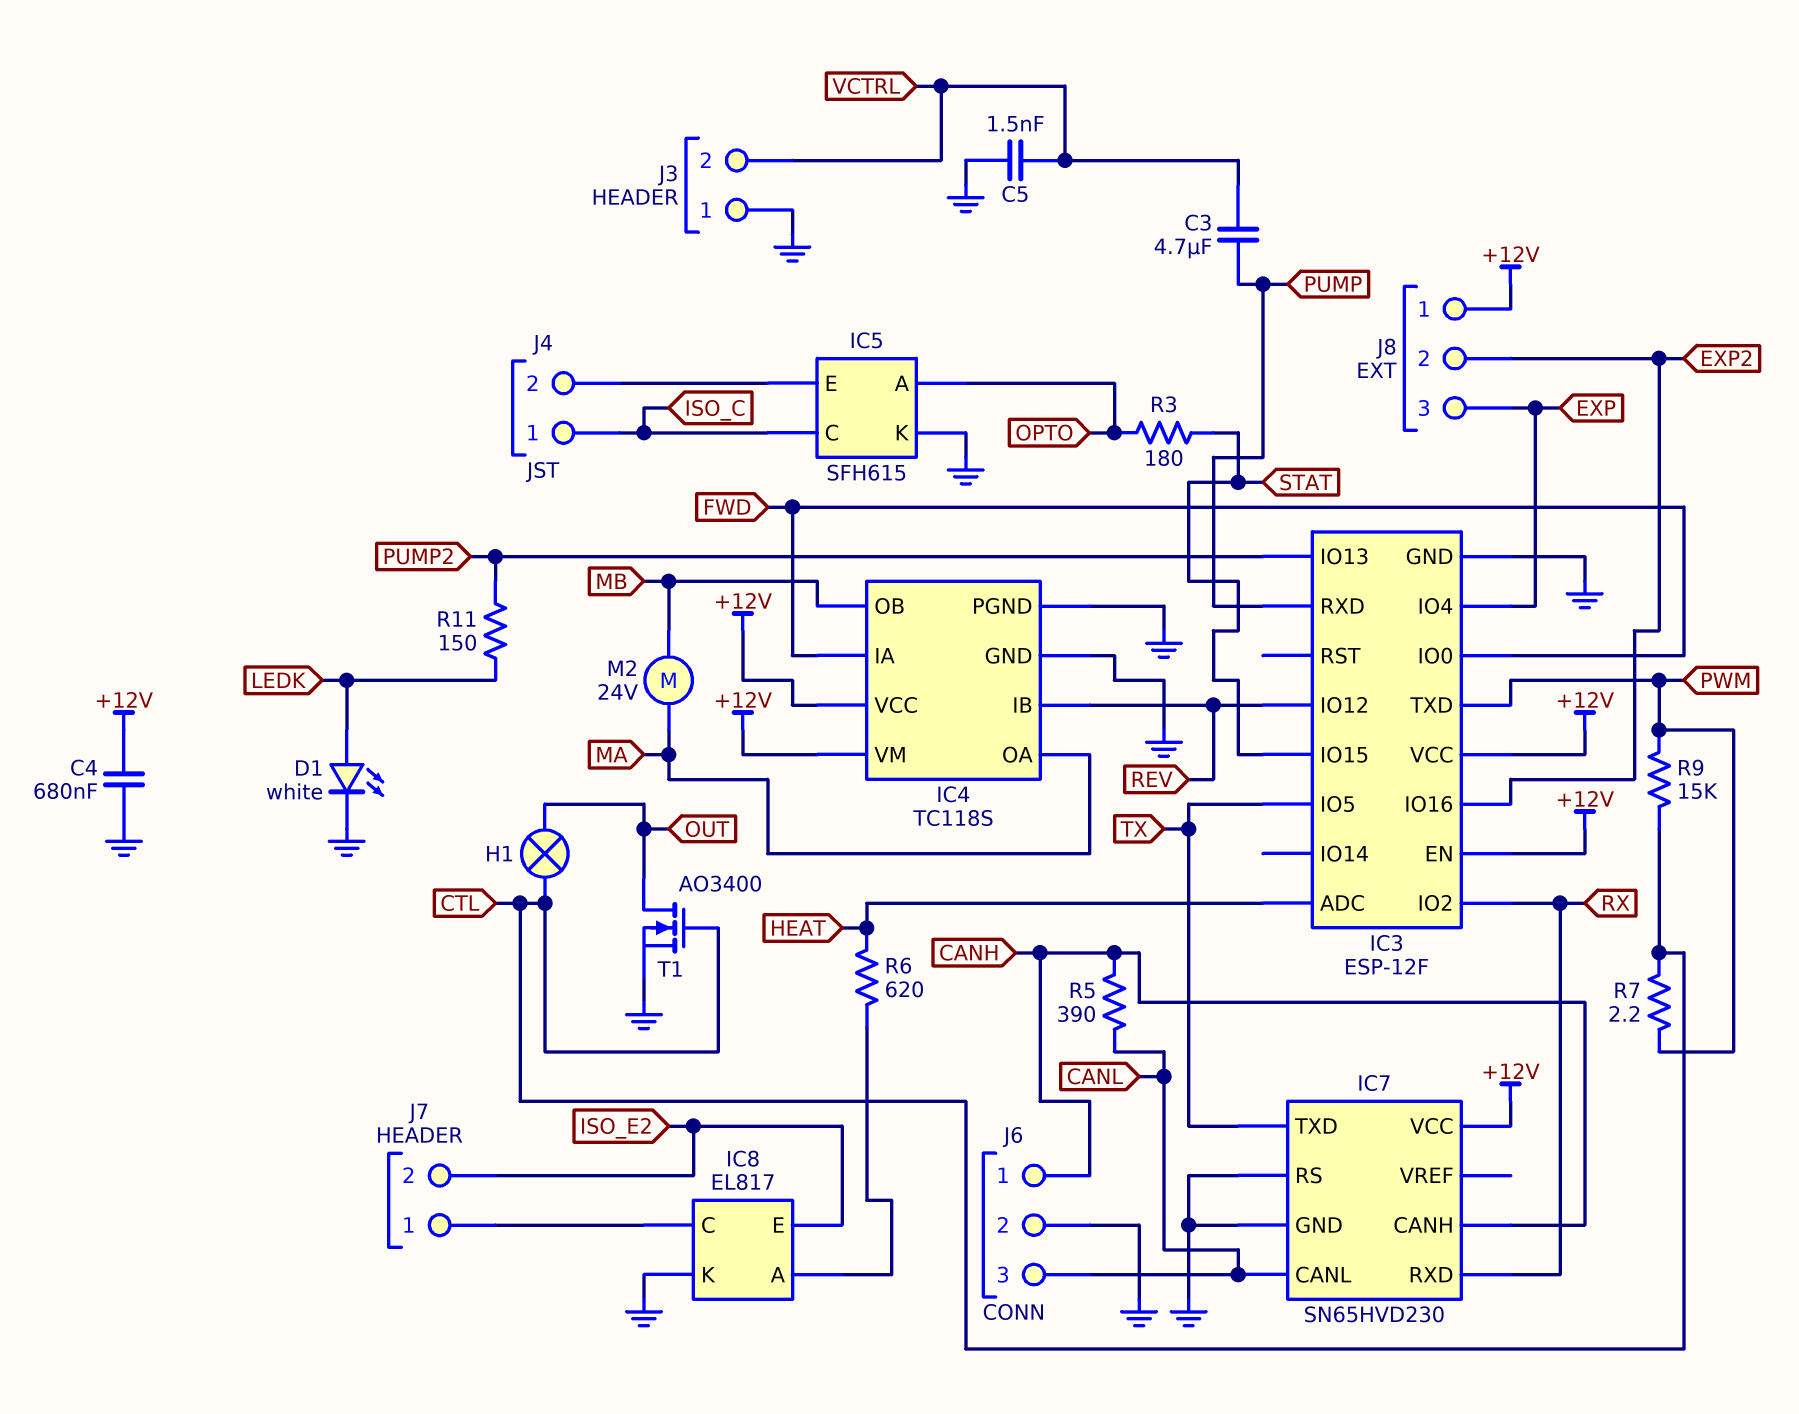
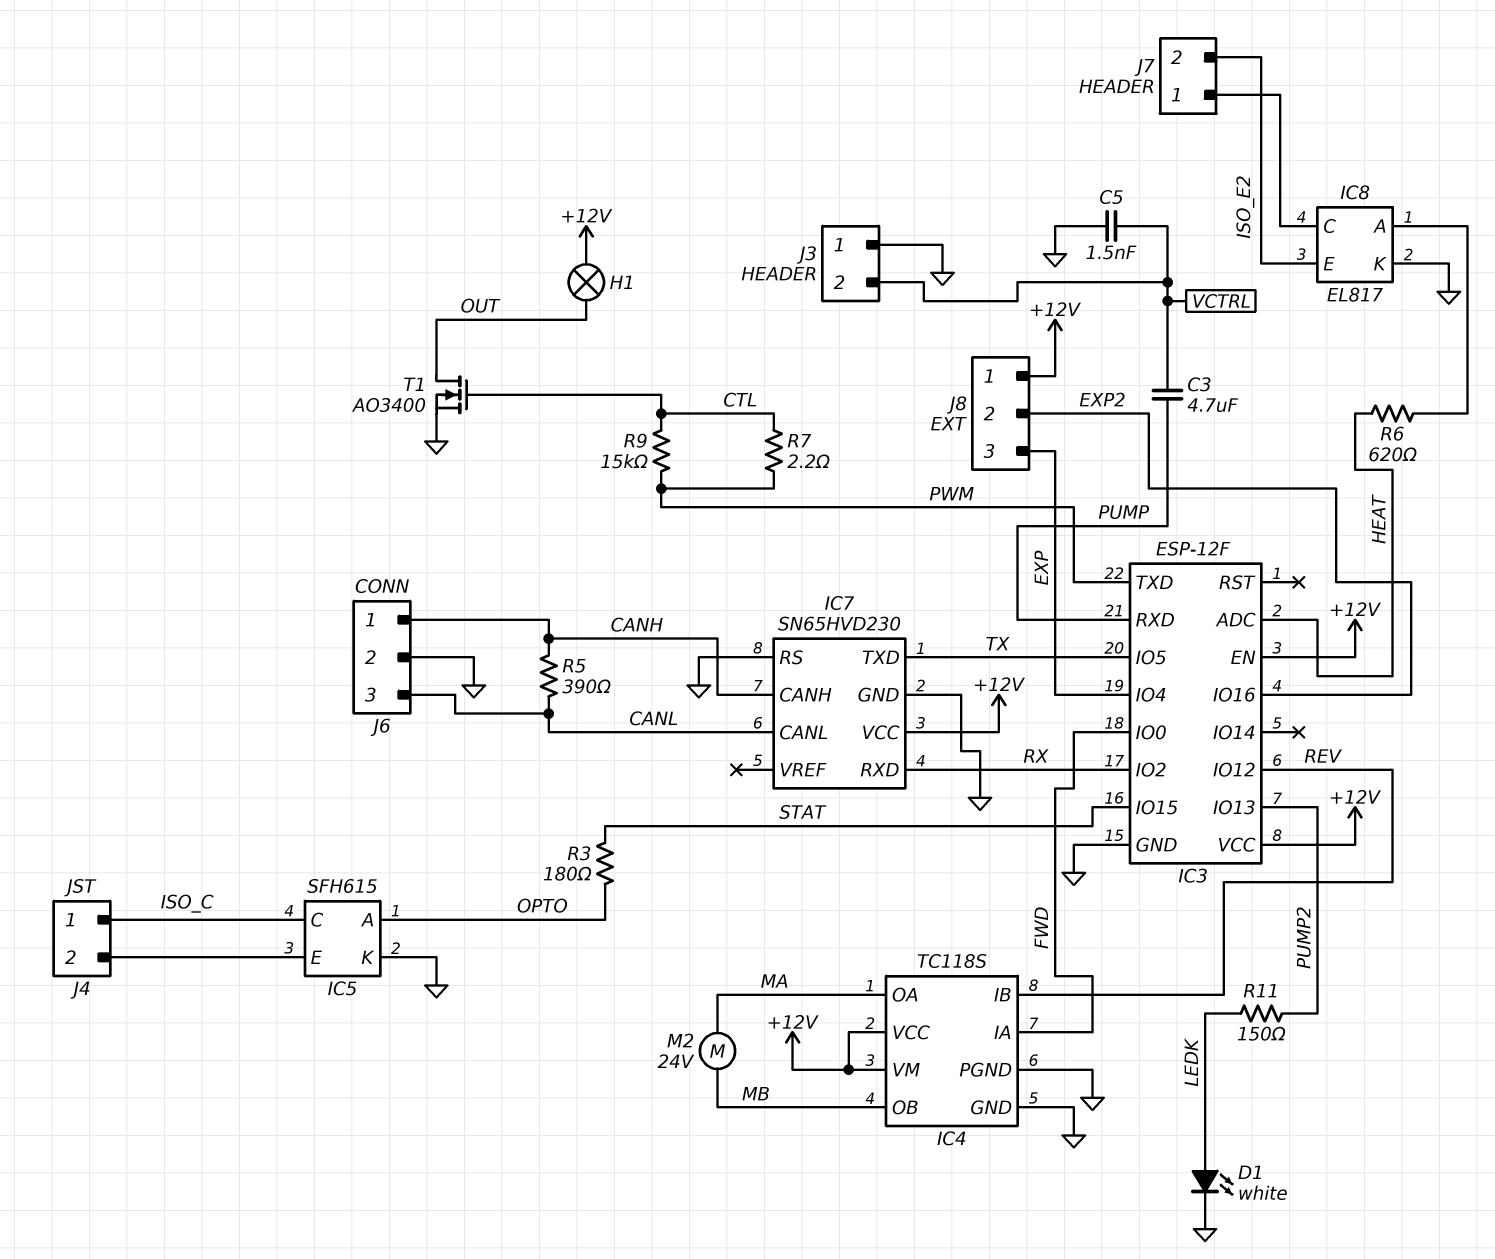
C4: 680nF (+12V, GND) -> none
H1: lamp (CTL, OUT) -> lamp (+12V, OUT)

